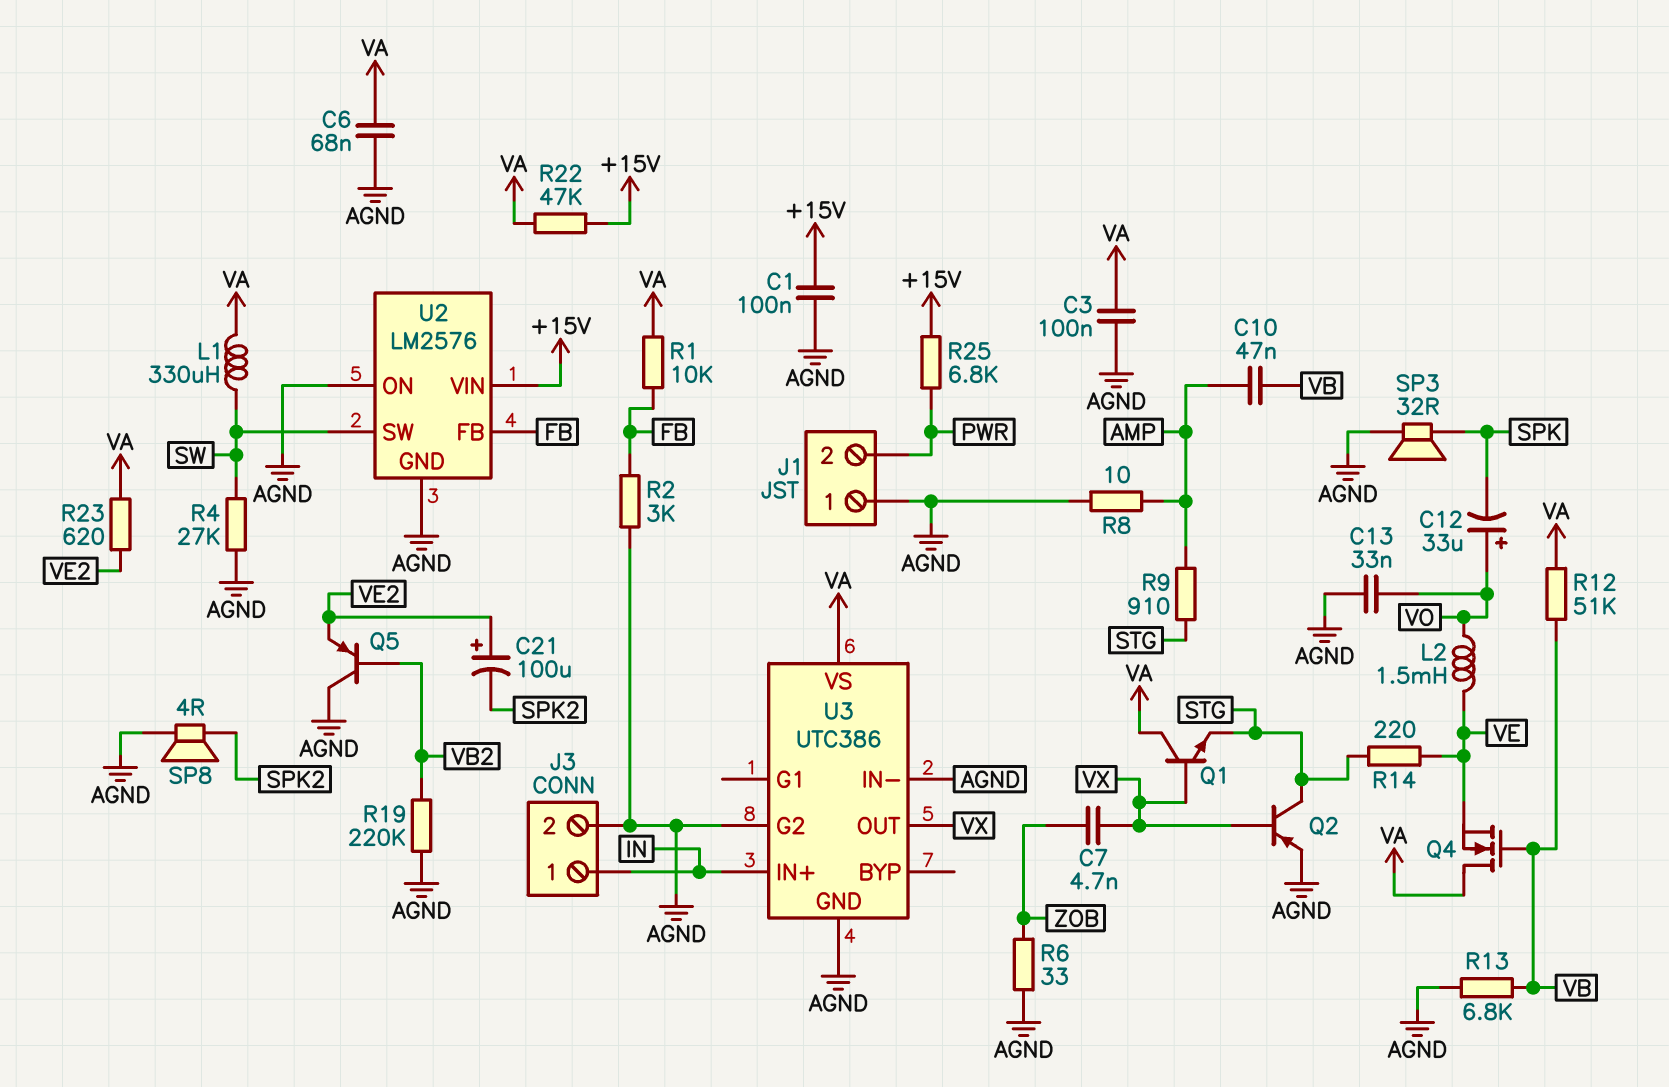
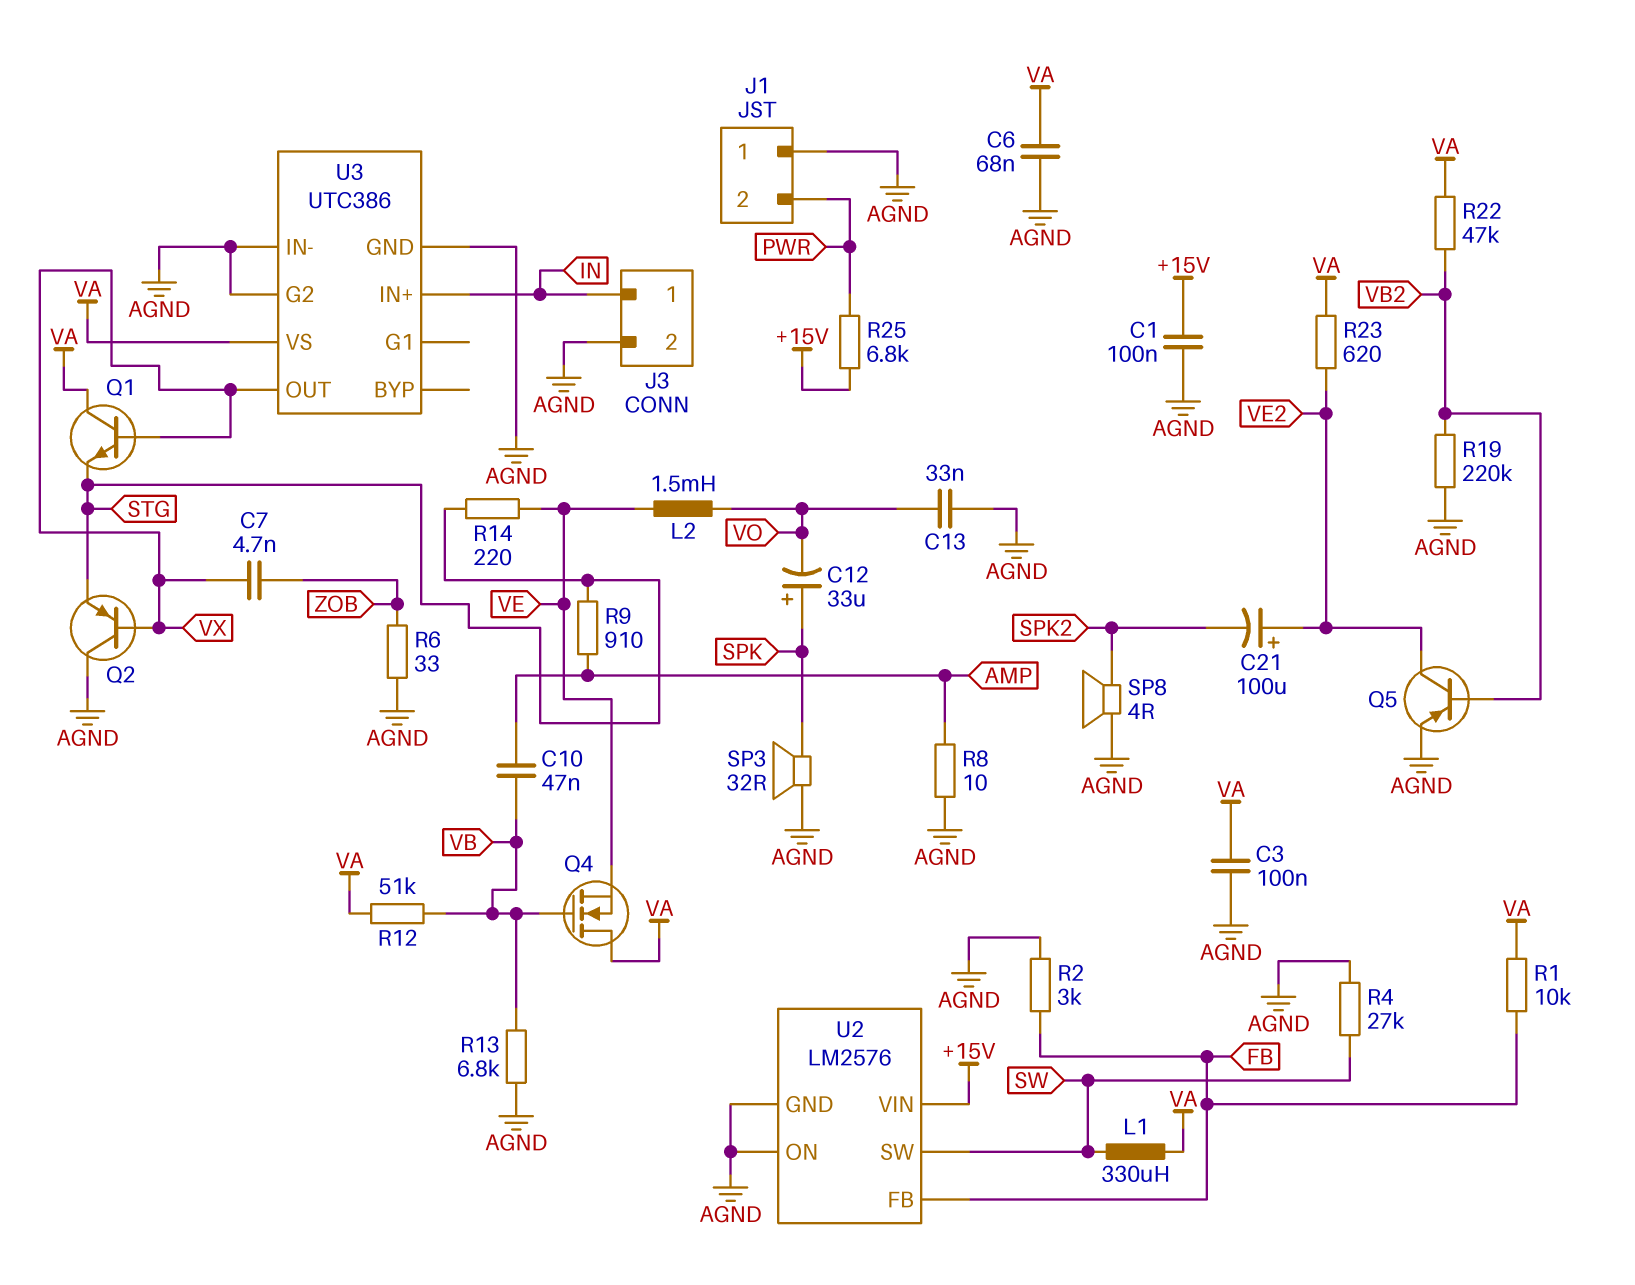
C12: 33uF (plus VO, minus SPK) -> 33uF (plus SPK, minus VO)
Q2: PNP (B VX, C STG, E AGND) -> PNP (B VX, C AGND, E STG)
Q5: PNP (B VB2, C AGND, E VE2) -> PNP (B VB2, C VE2, E AGND)
R22: 47k (+15V, VA) -> 47k (VA, VB2)

